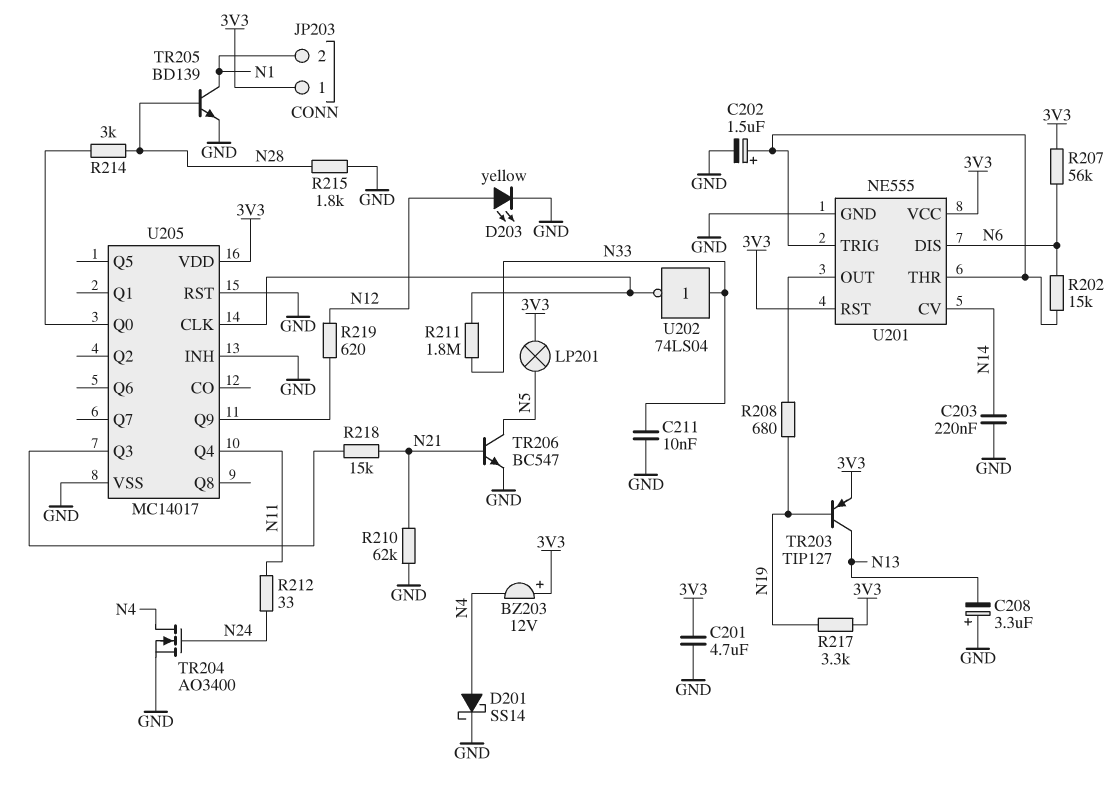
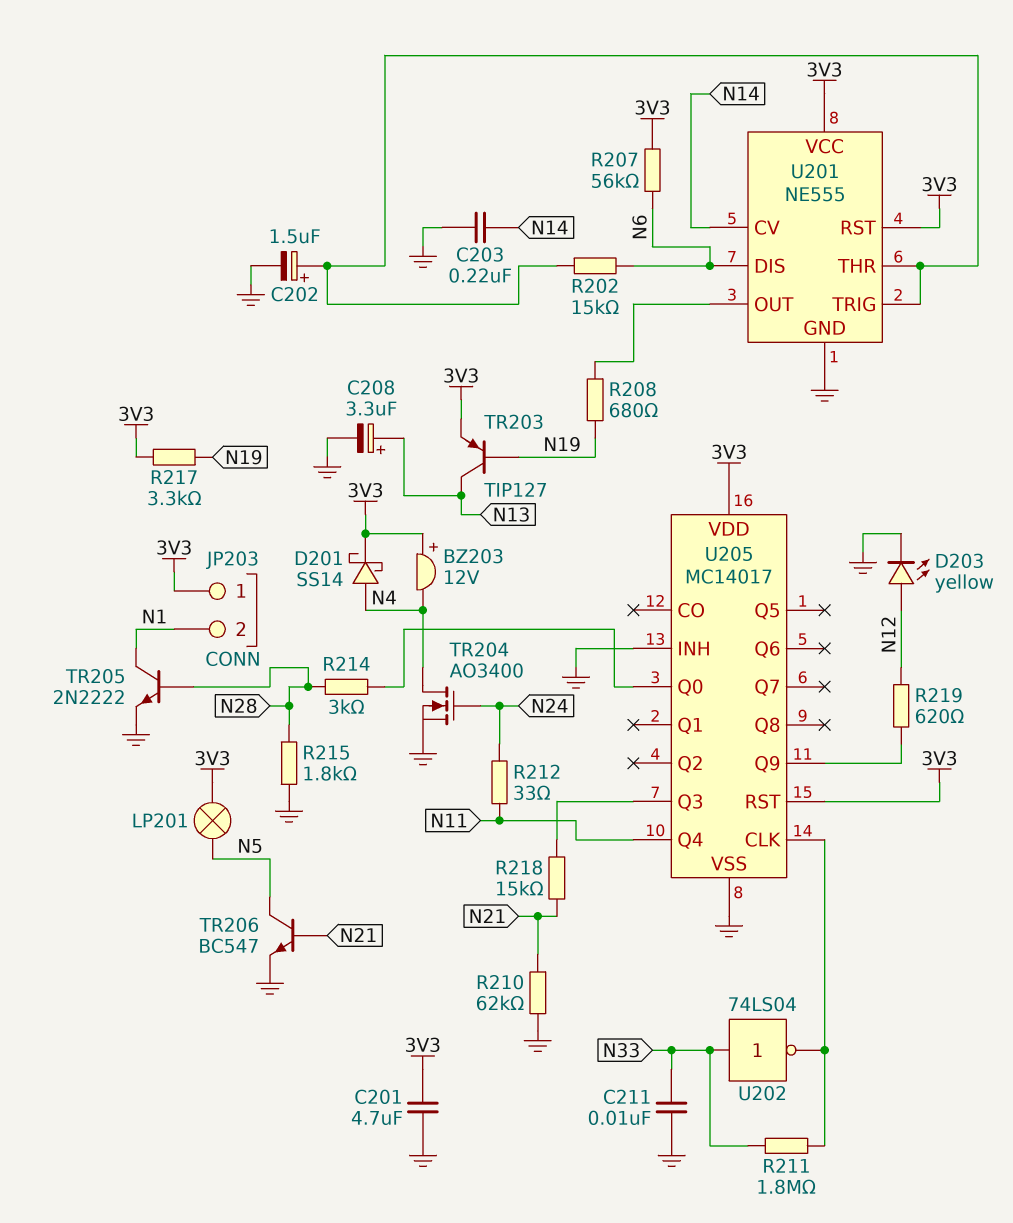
C208: 3.3uF (plus GND, minus N13) -> 3.3uF (plus N13, minus GND)
D201: schottky SS14 (A N4, K GND) -> schottky SS14 (A N4, K 3V3)
TR205: NPN BD139 (B N28, C N1, E GND) -> NPN 2N2222 (B N28, C N1, E GND)
U205 pin RST: GND -> 3V3

